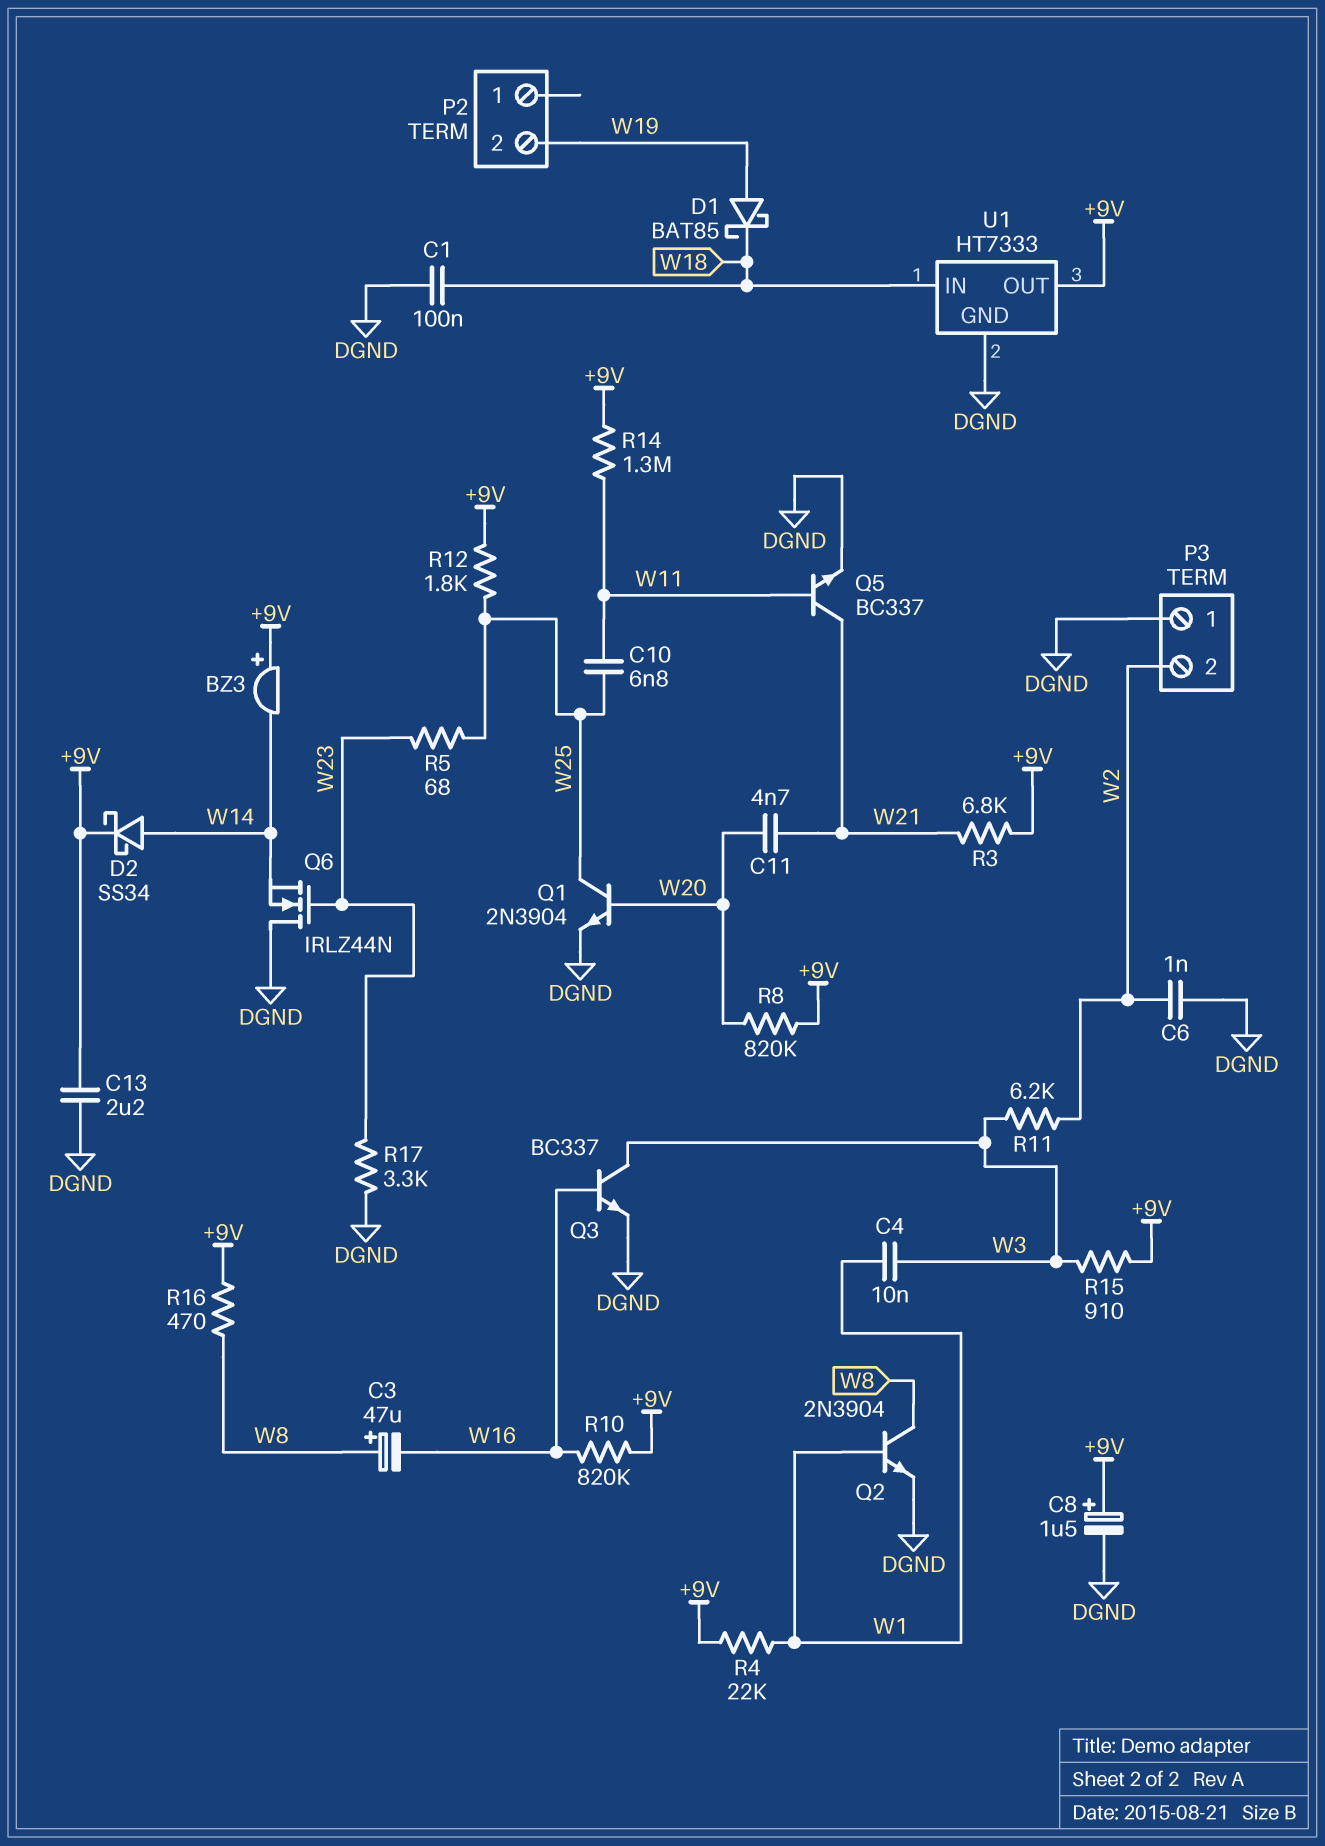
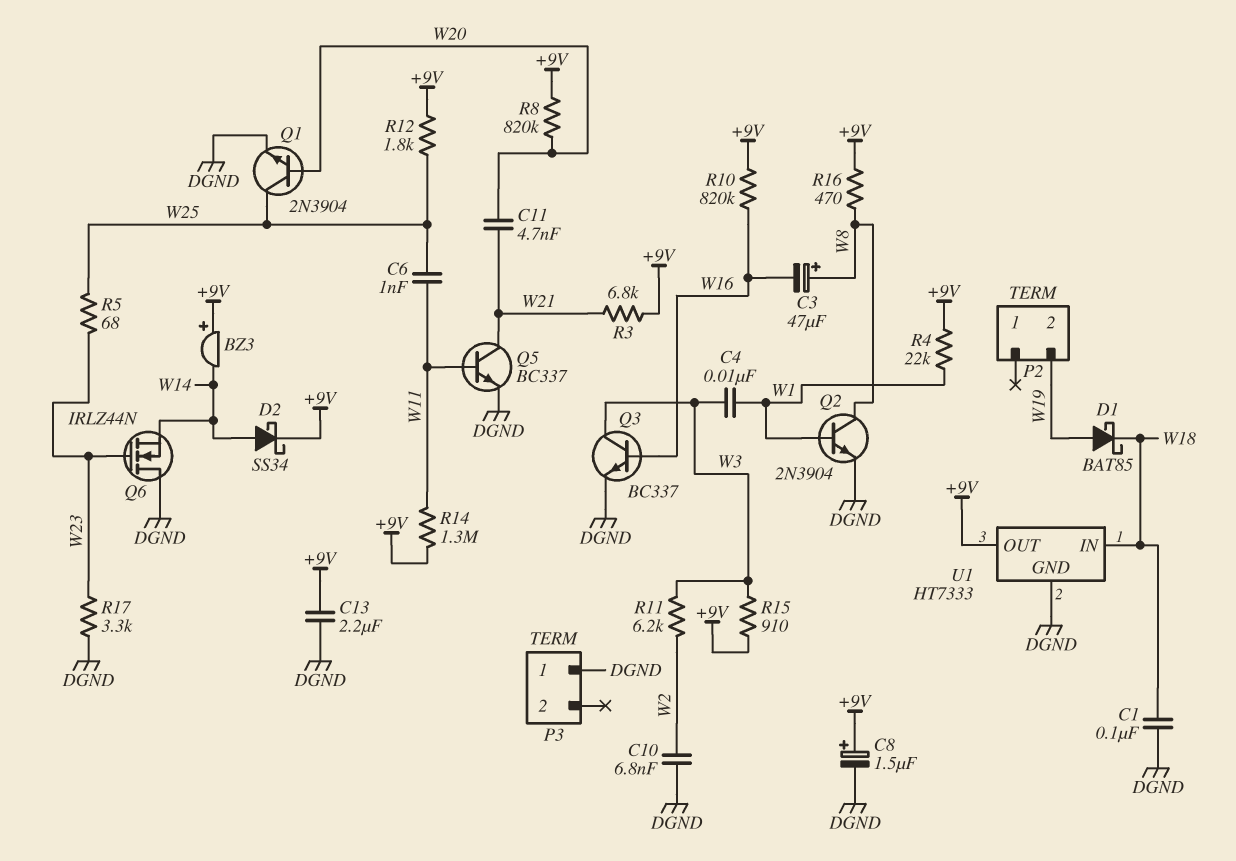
C6: 1nF (DGND, W2) -> 1nF (W11, W25)
C10: 6.8nF (W11, W25) -> 6.8nF (DGND, W2)
P3 pin 2: W2 -> none

